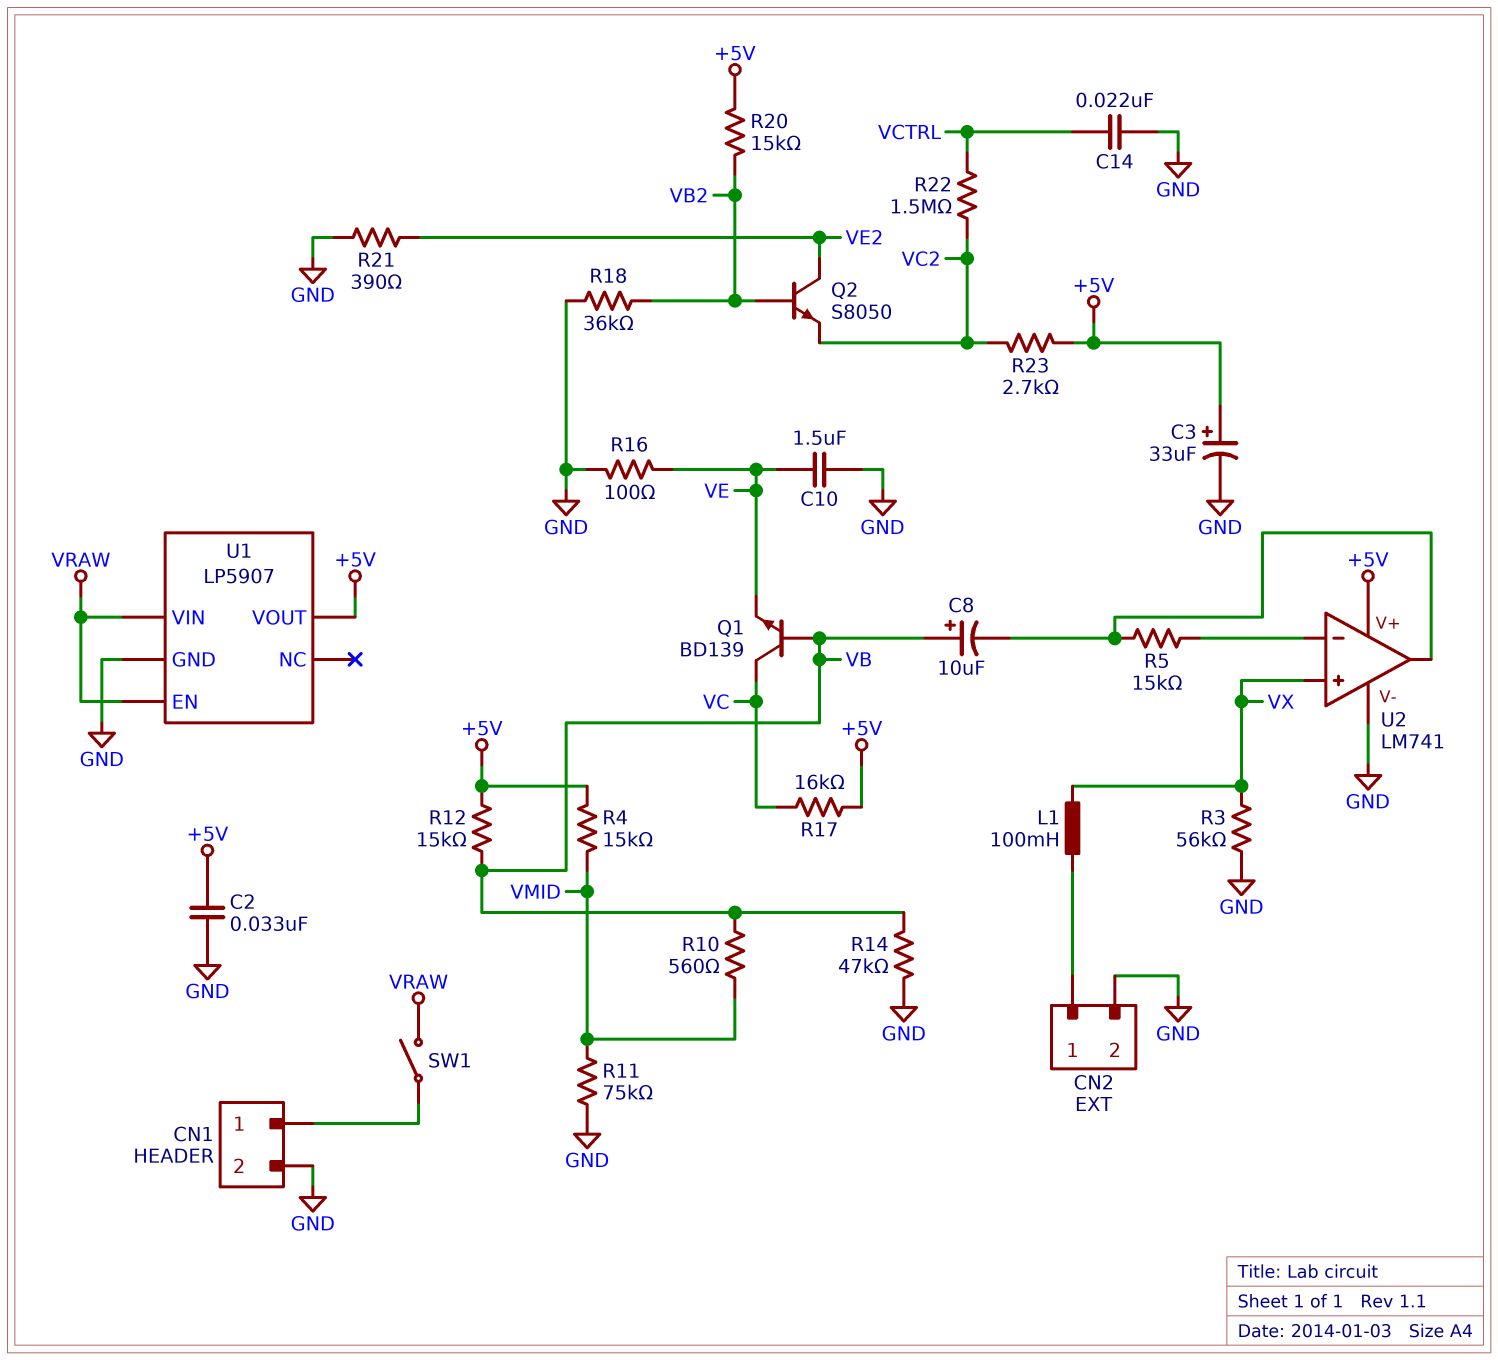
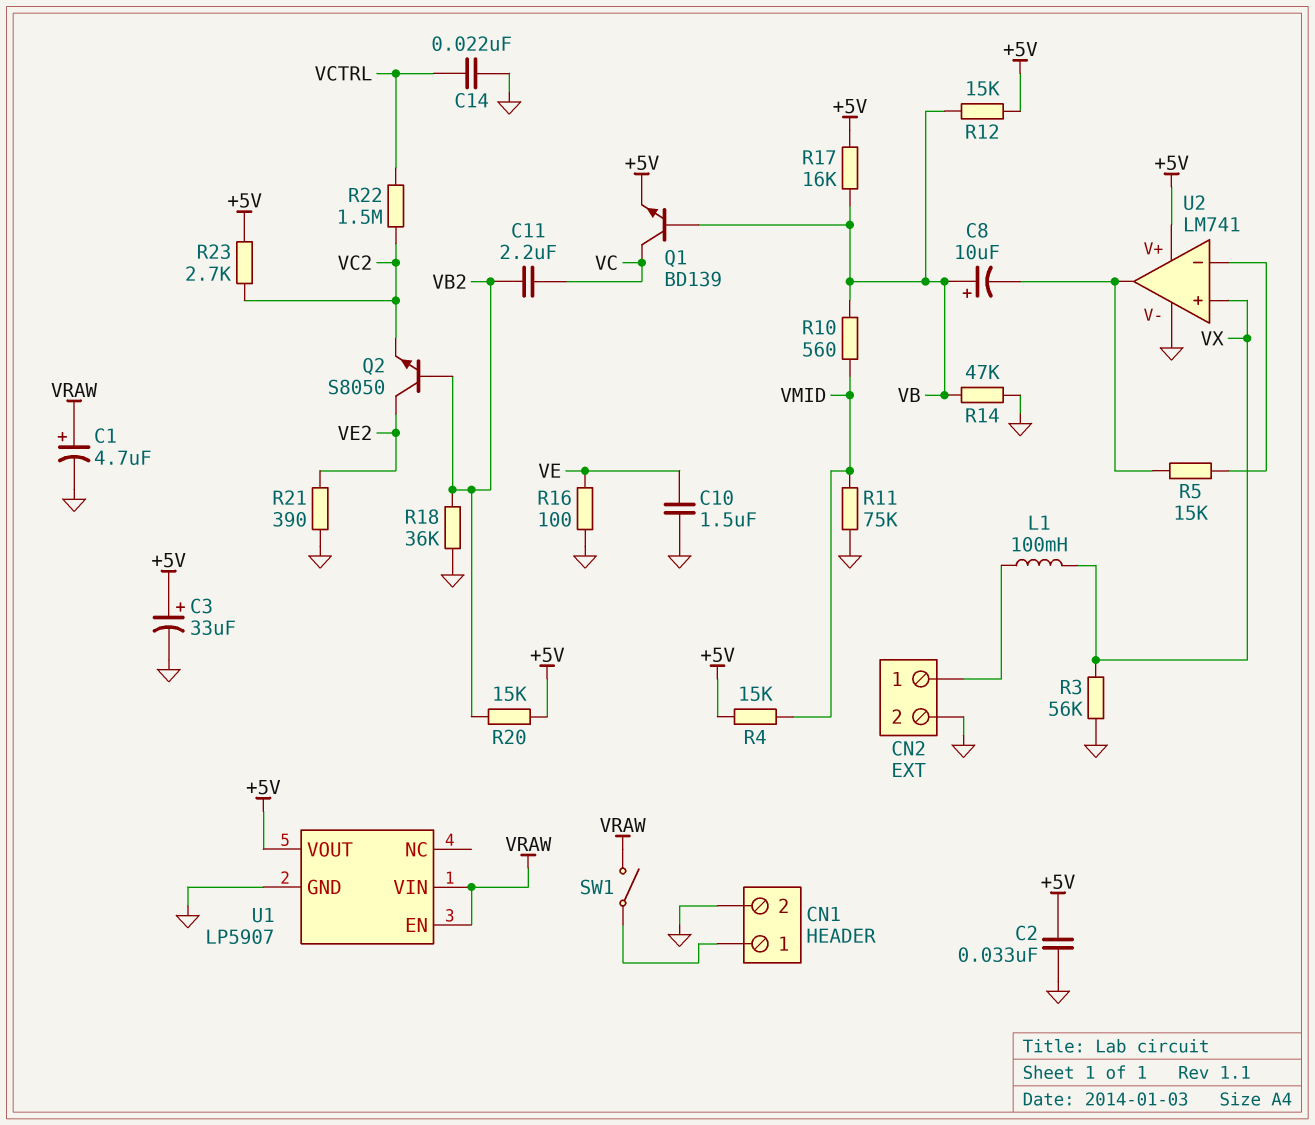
C1: none -> 4.7uF (plus VRAW, minus GND)
C11: none -> 2.2uF (VB2, VC)
Q1: NPN BD139 (B VB, C VC, E VE) -> NPN BD139 (B VB, C VC, E +5V)
R17: 16k (+5V, VC) -> 16k (+5V, VB)

